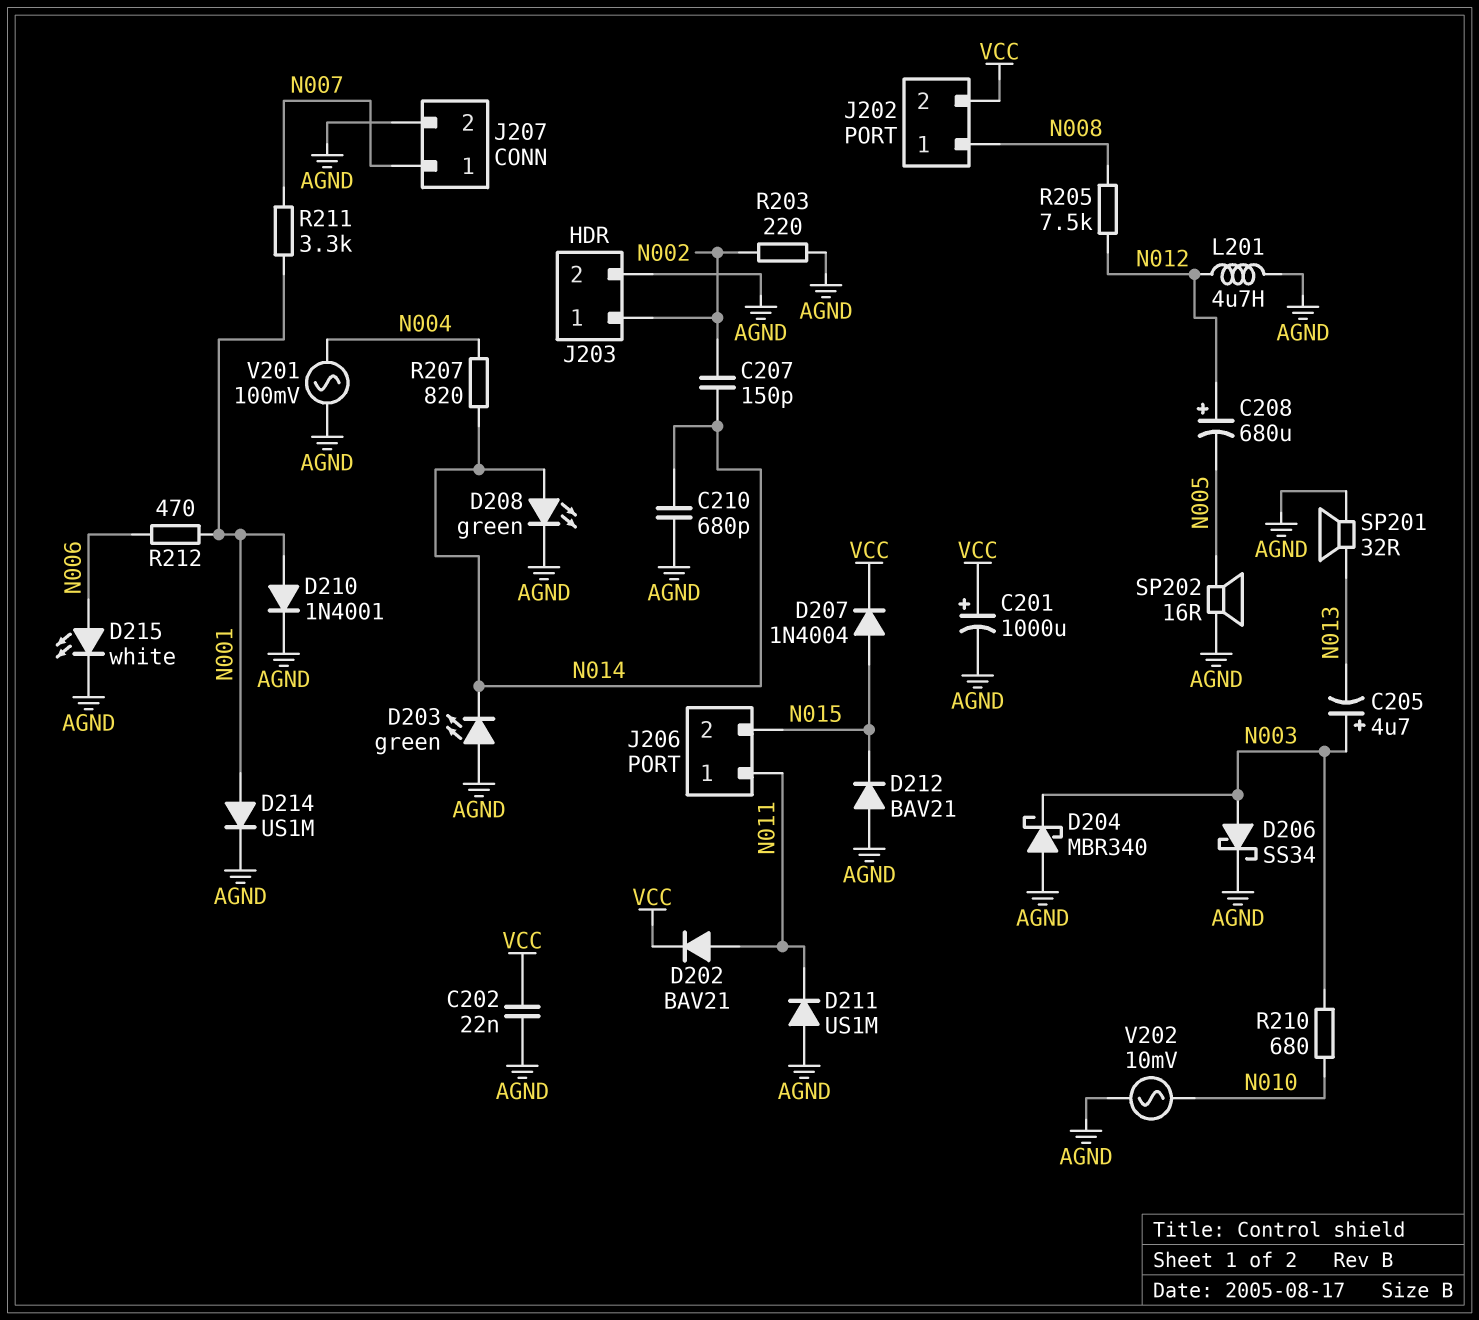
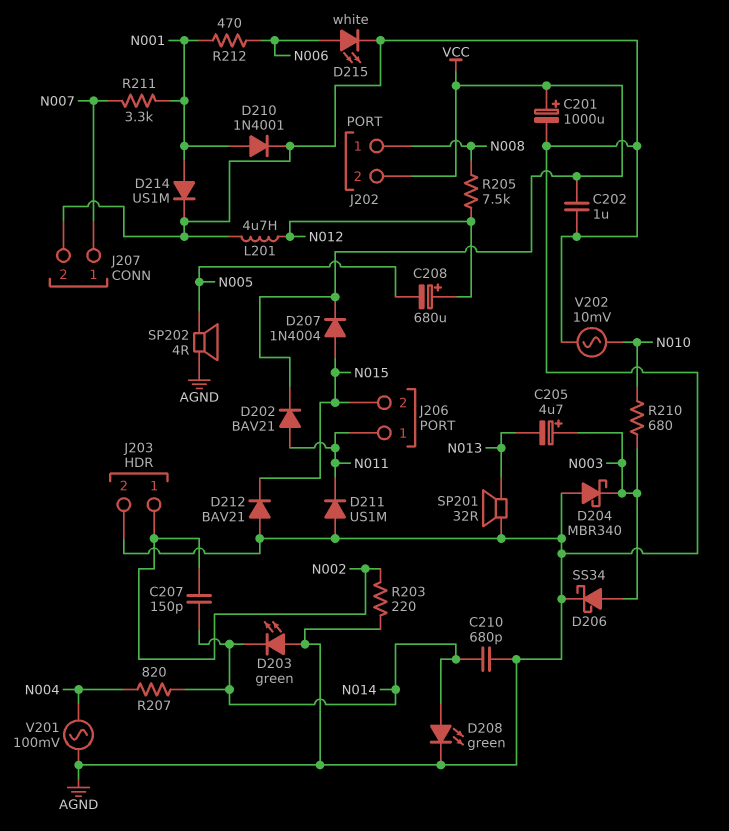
C202: 22nF (AGND, VCC) -> 1uF (AGND, VCC)
SP202: speaker 16R (AGND, N005) -> speaker 4R (AGND, N005)

